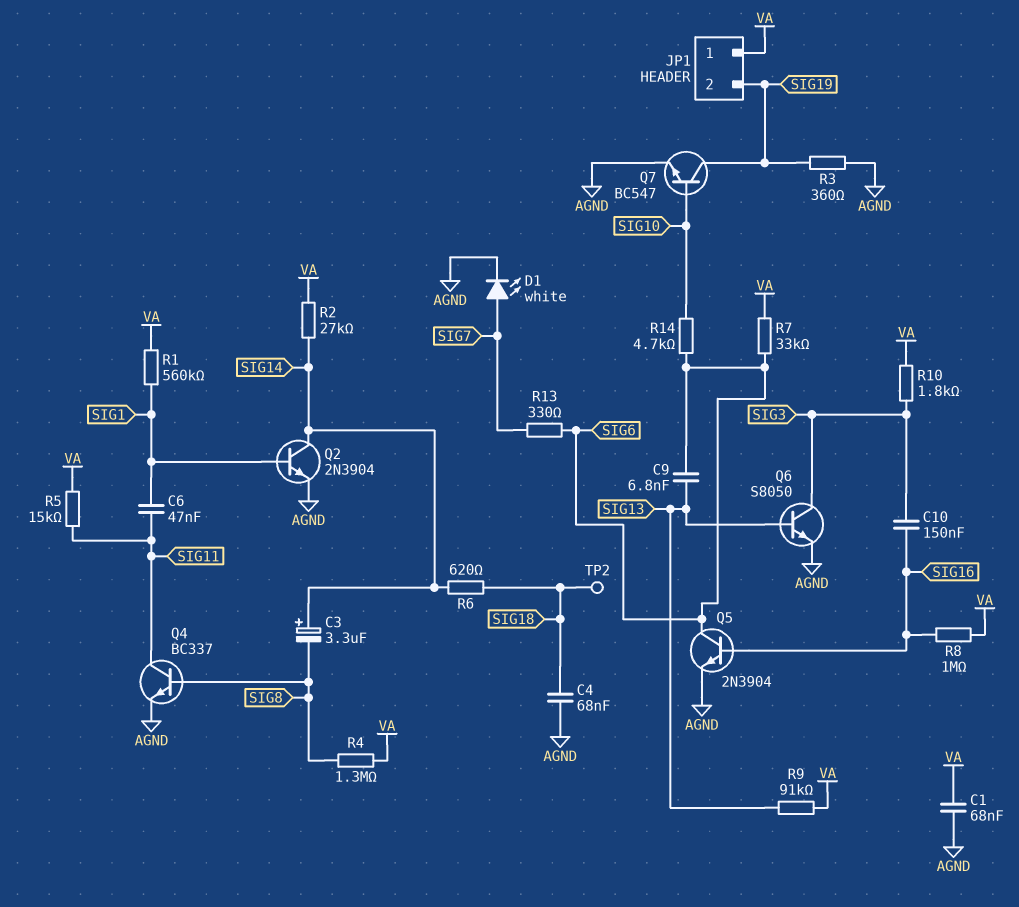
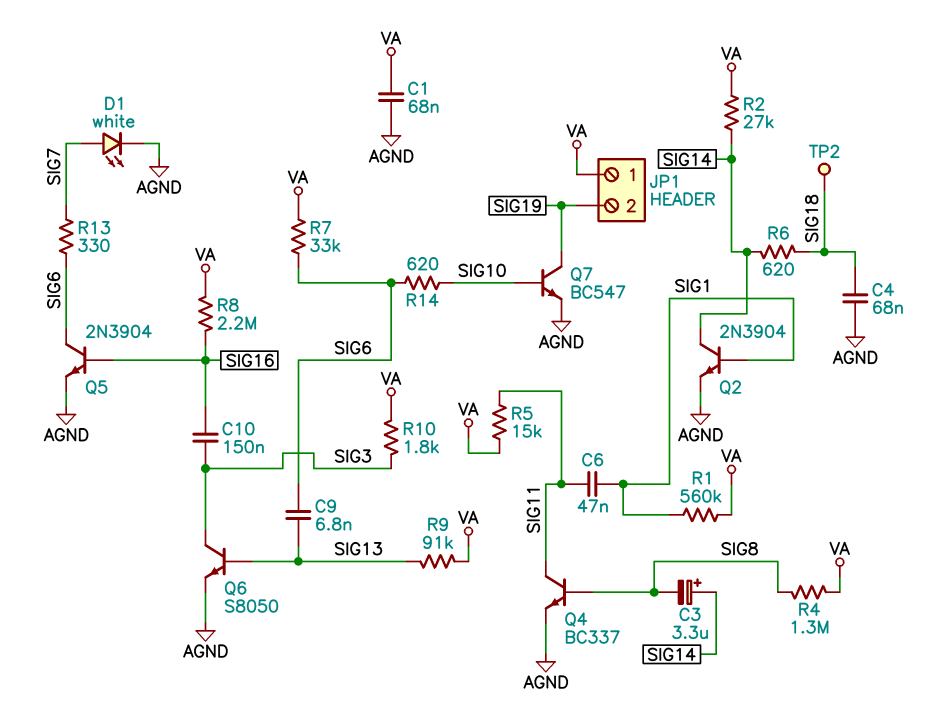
R3: 360 (AGND, SIG19) -> none
R8: 1M (SIG16, VA) -> 2.2M (SIG16, VA)
R14: 4.7k (SIG6, SIG10) -> 620 (SIG6, SIG10)

